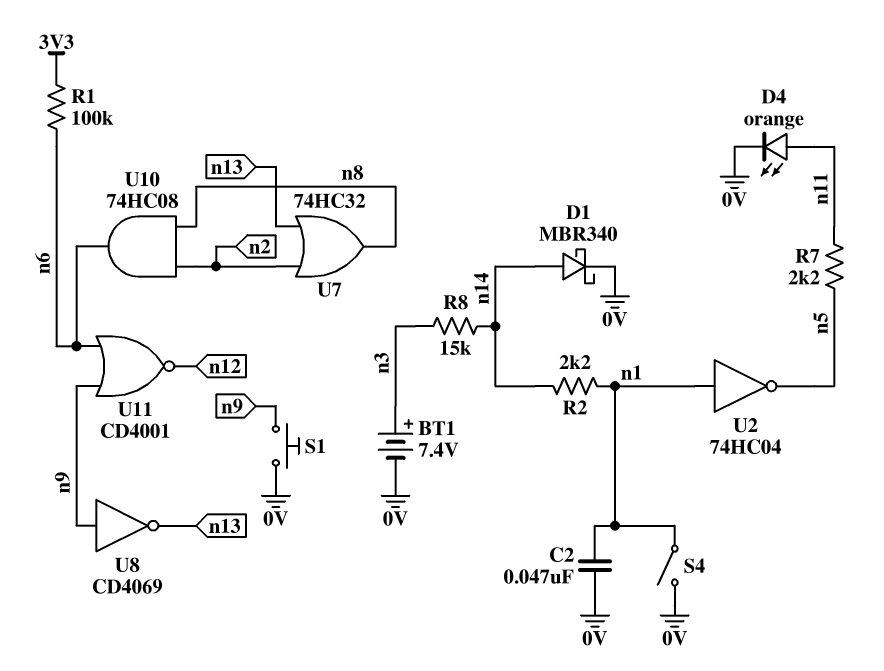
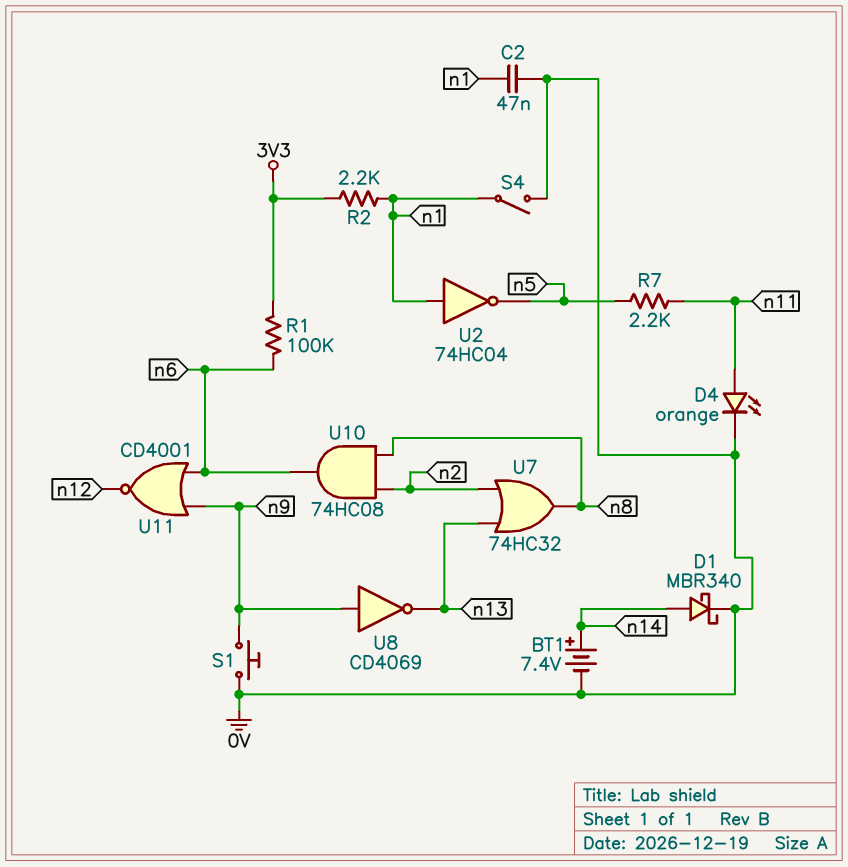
BT1: 7.4V (plus n3, minus 0V) -> 7.4V (plus n14, minus 0V)
R2: 2.2k (n1, n14) -> 2.2k (3V3, n1)
R8: 15k (n3, n14) -> none

